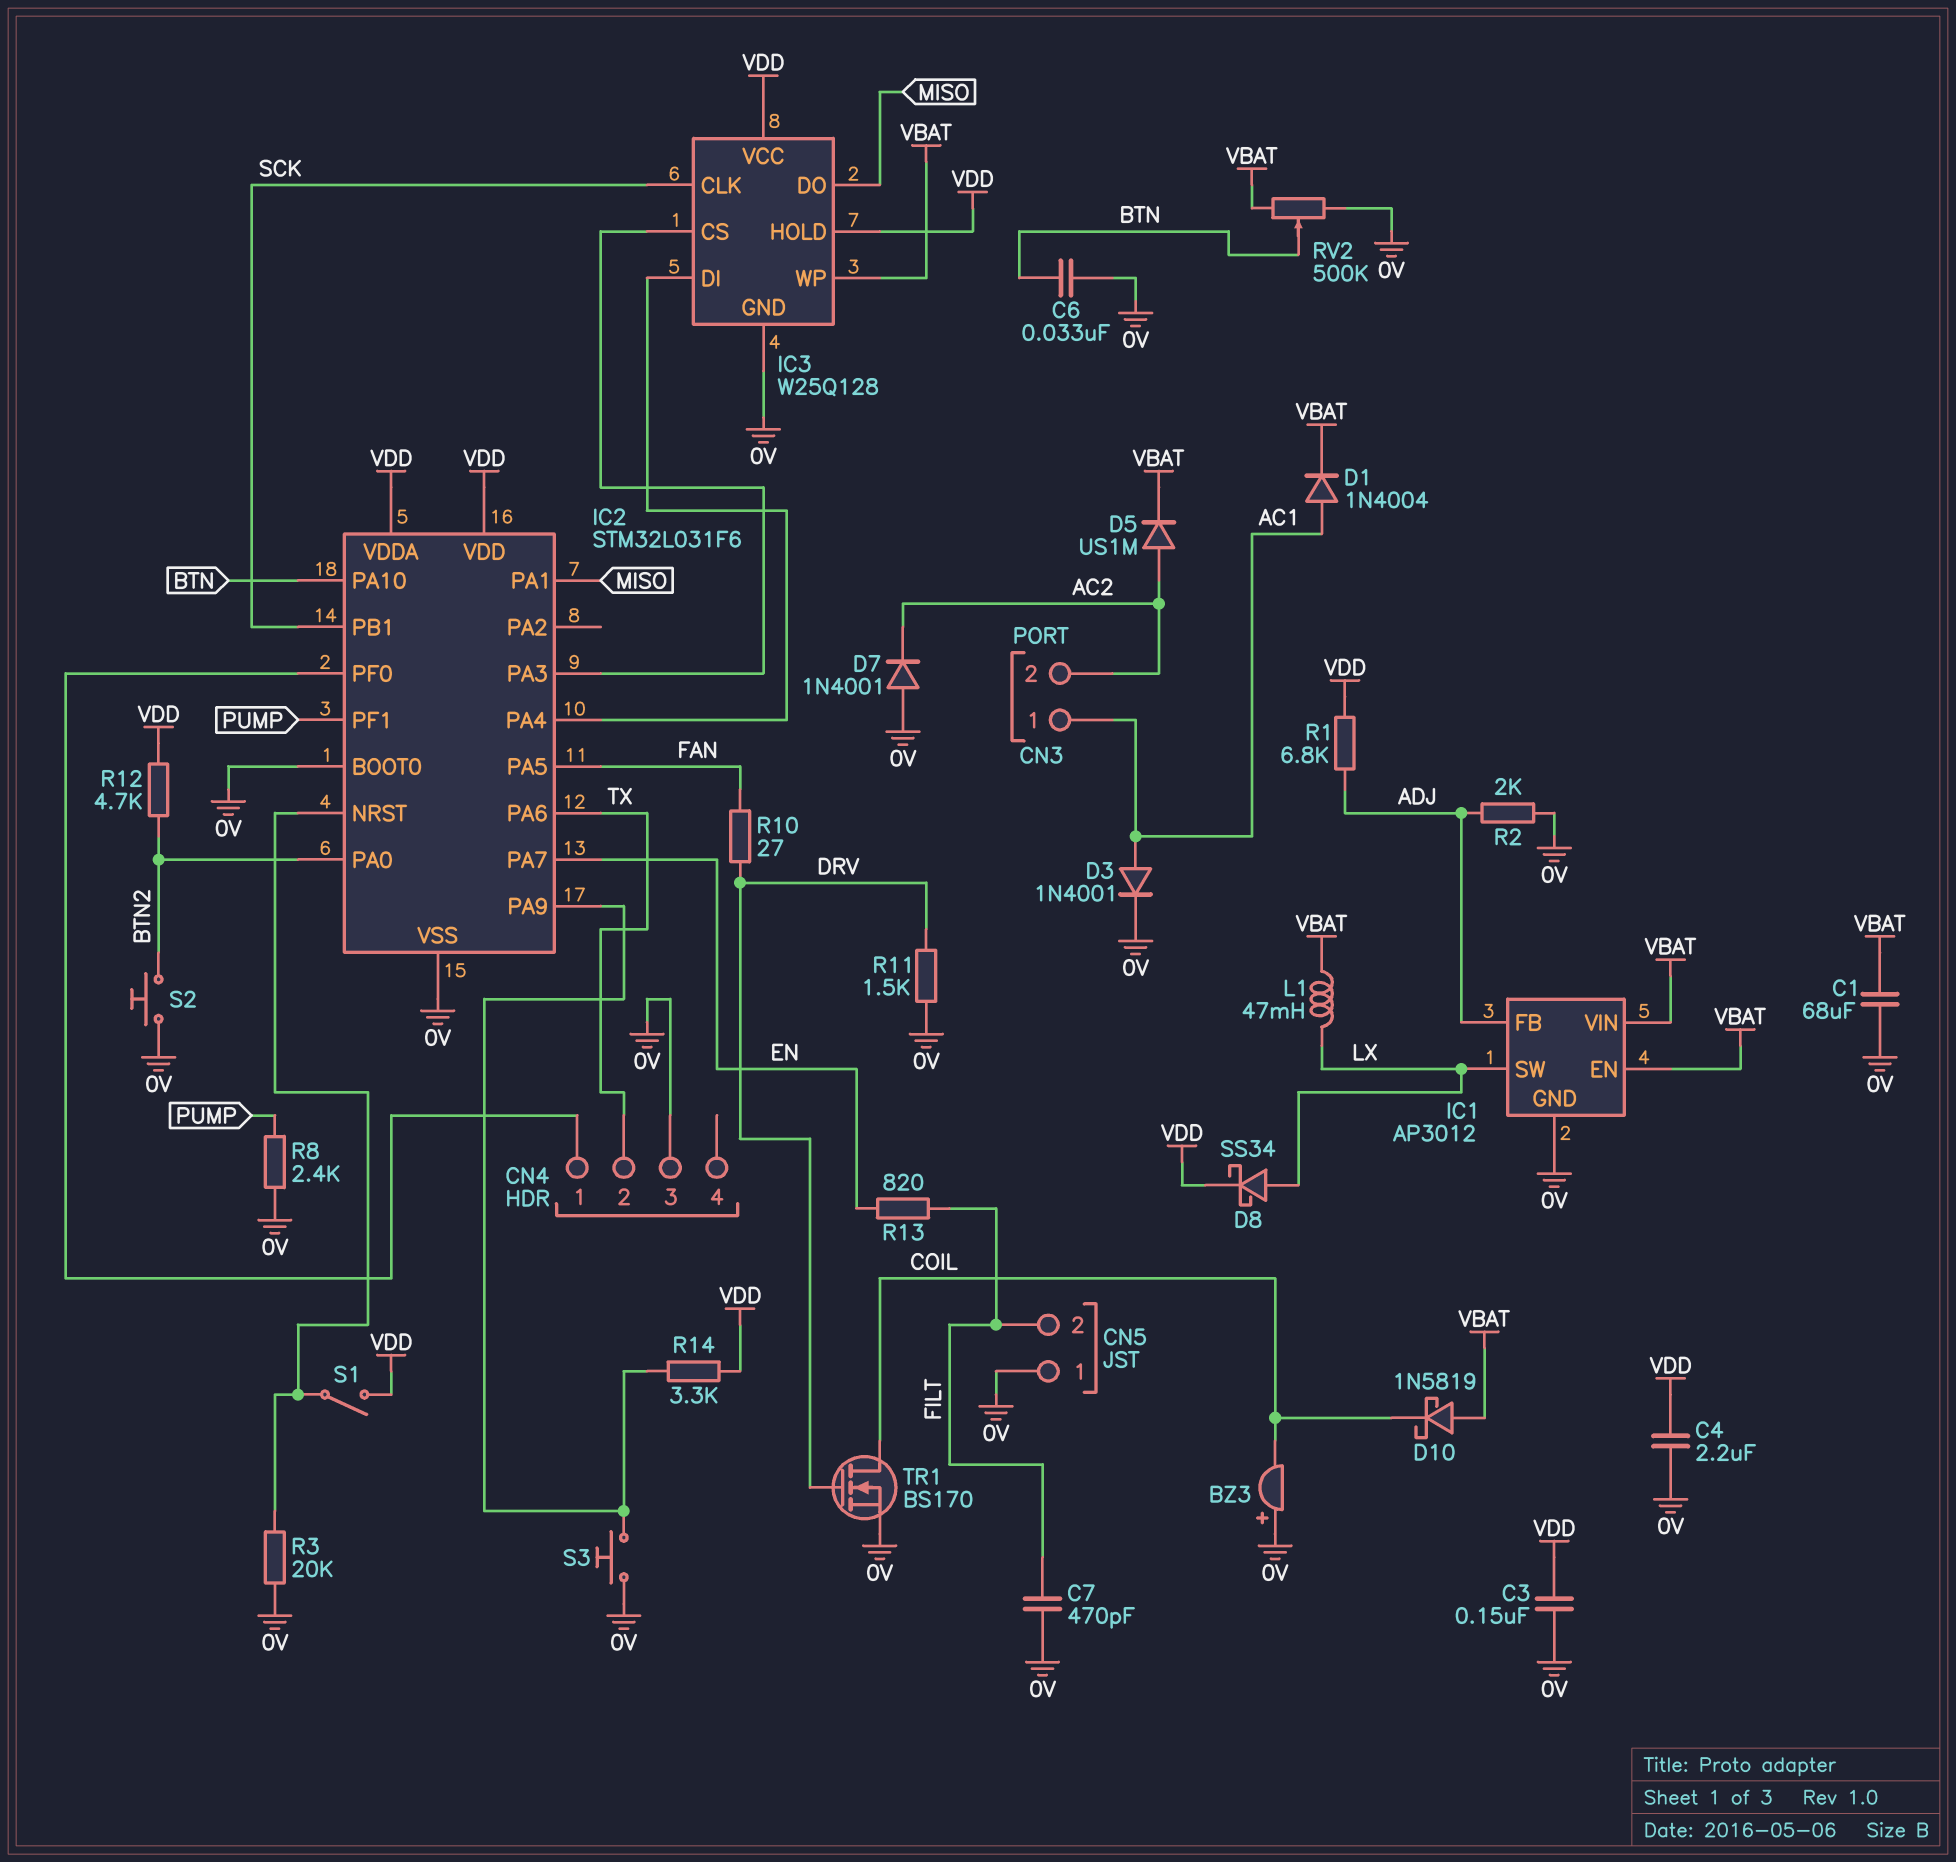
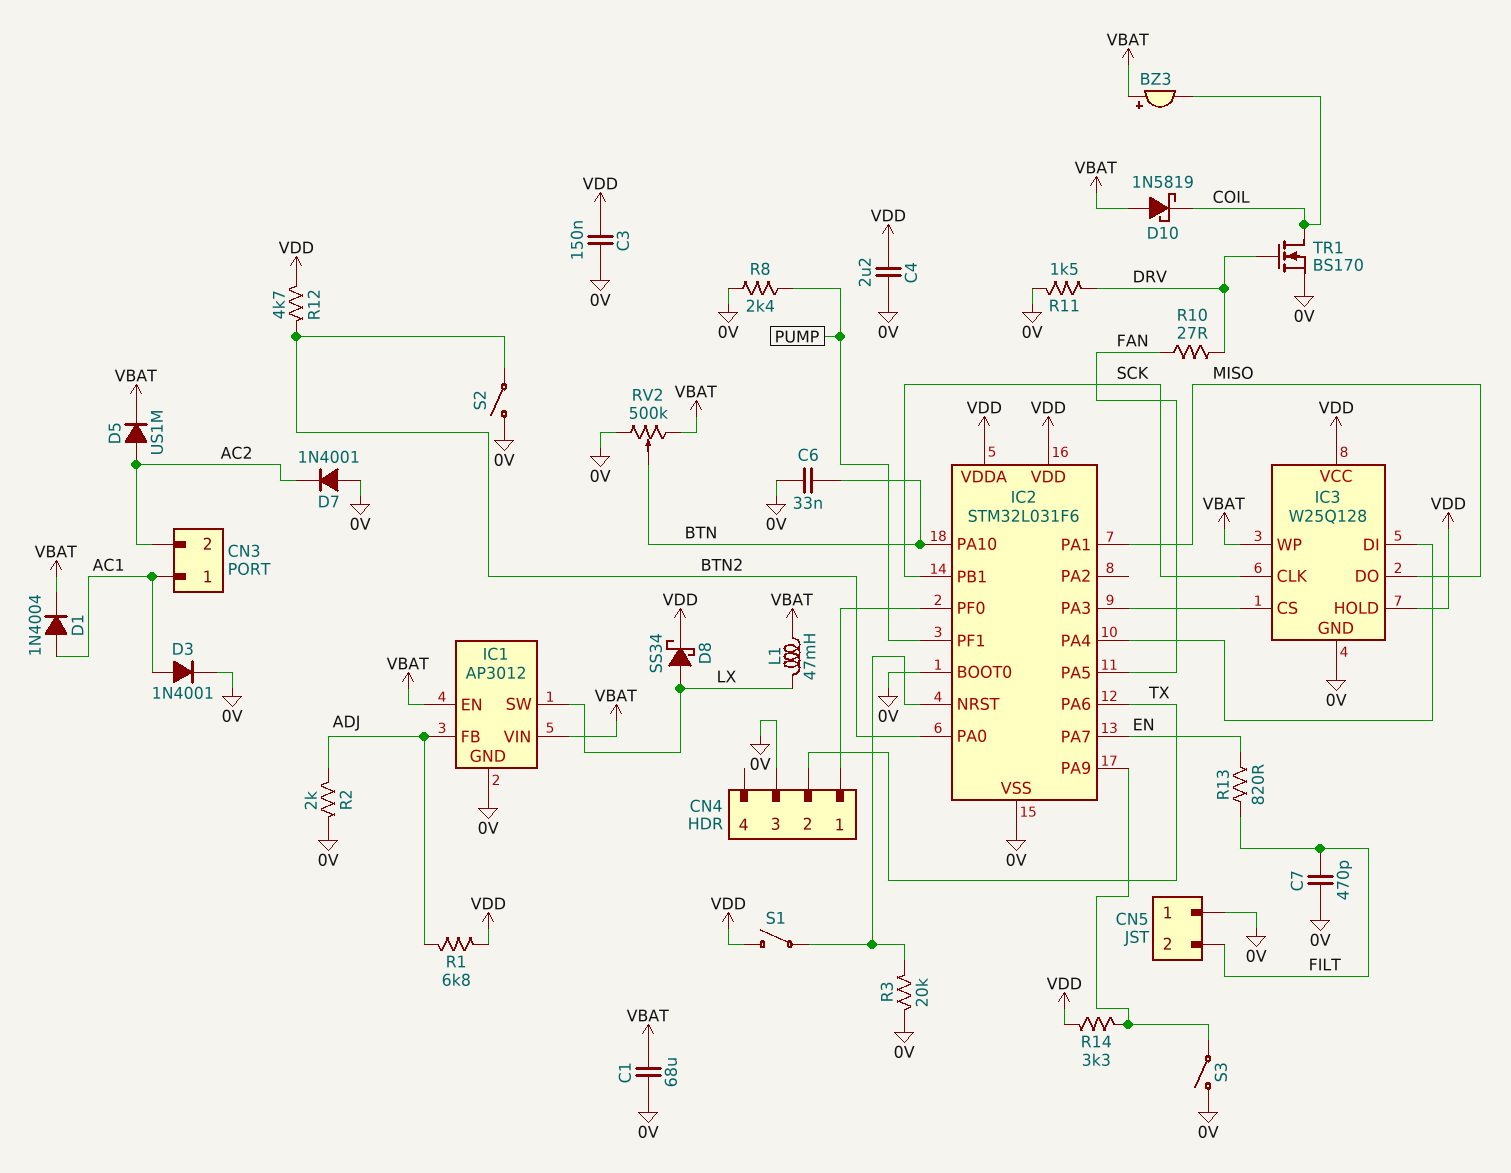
BZ3: buzzer (plus 0V, minus COIL) -> buzzer (plus VBAT, minus COIL)
S2: button (0V, BTN2) -> switch (0V, BTN2)
S3: button (0V, IC2/PA9) -> switch (0V, IC2/PA9)

